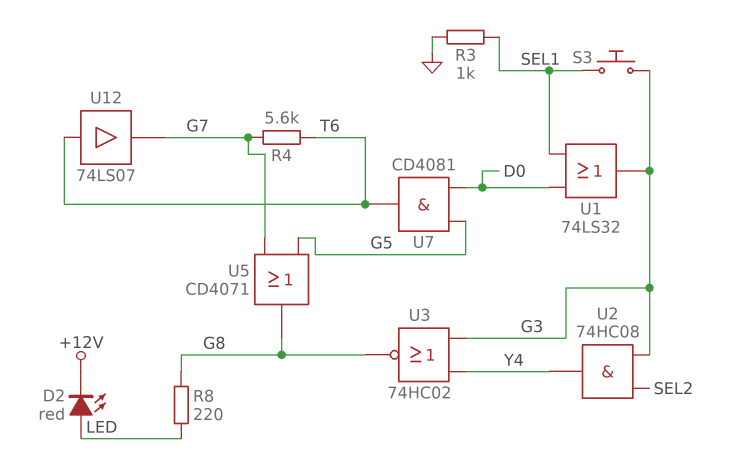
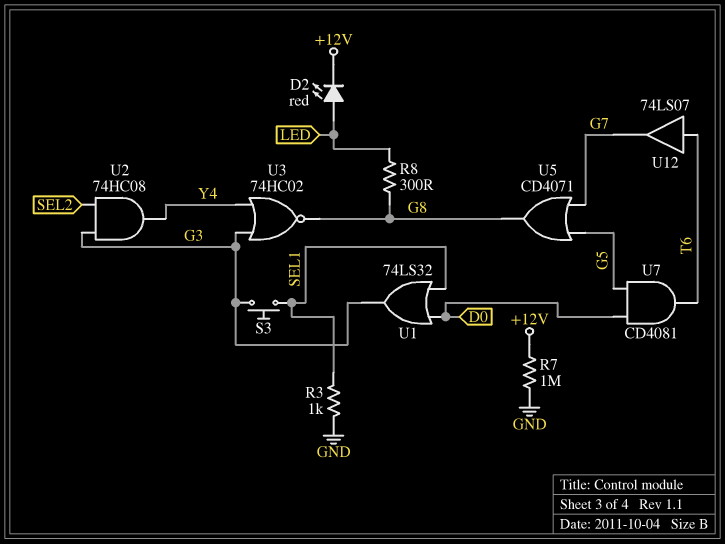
R4: 5.6k (G7, T6) -> none
R7: none -> 1M (+12V, GND)
R8: 220 (G8, LED) -> 300 (G8, LED)

